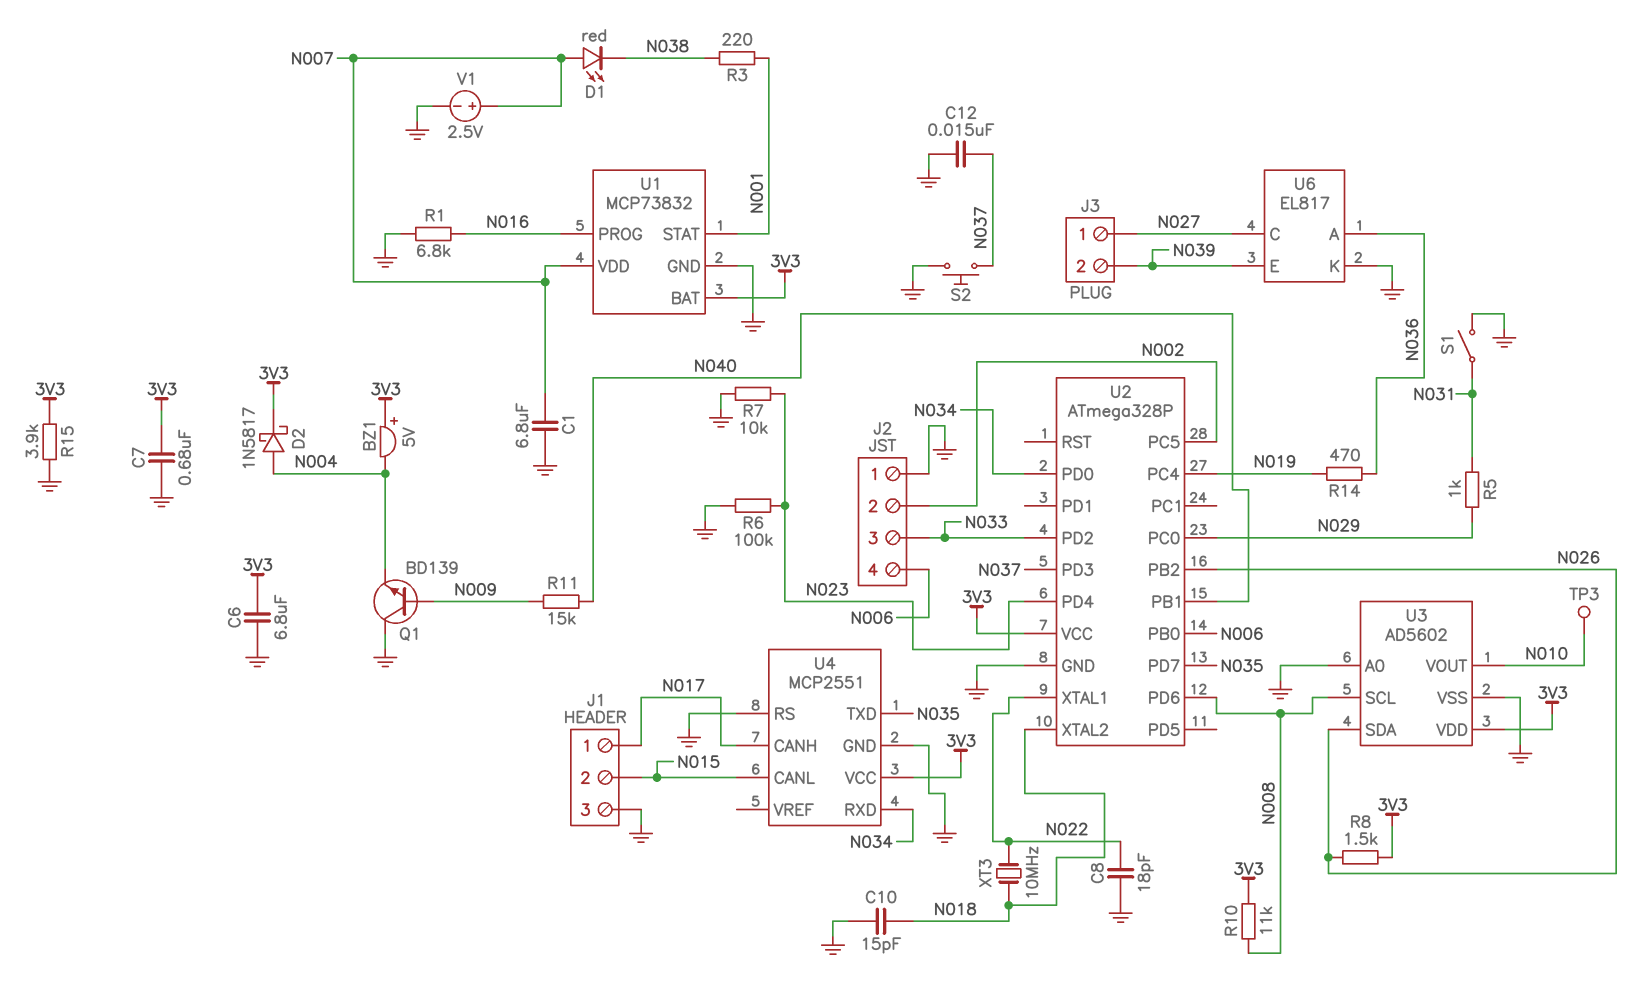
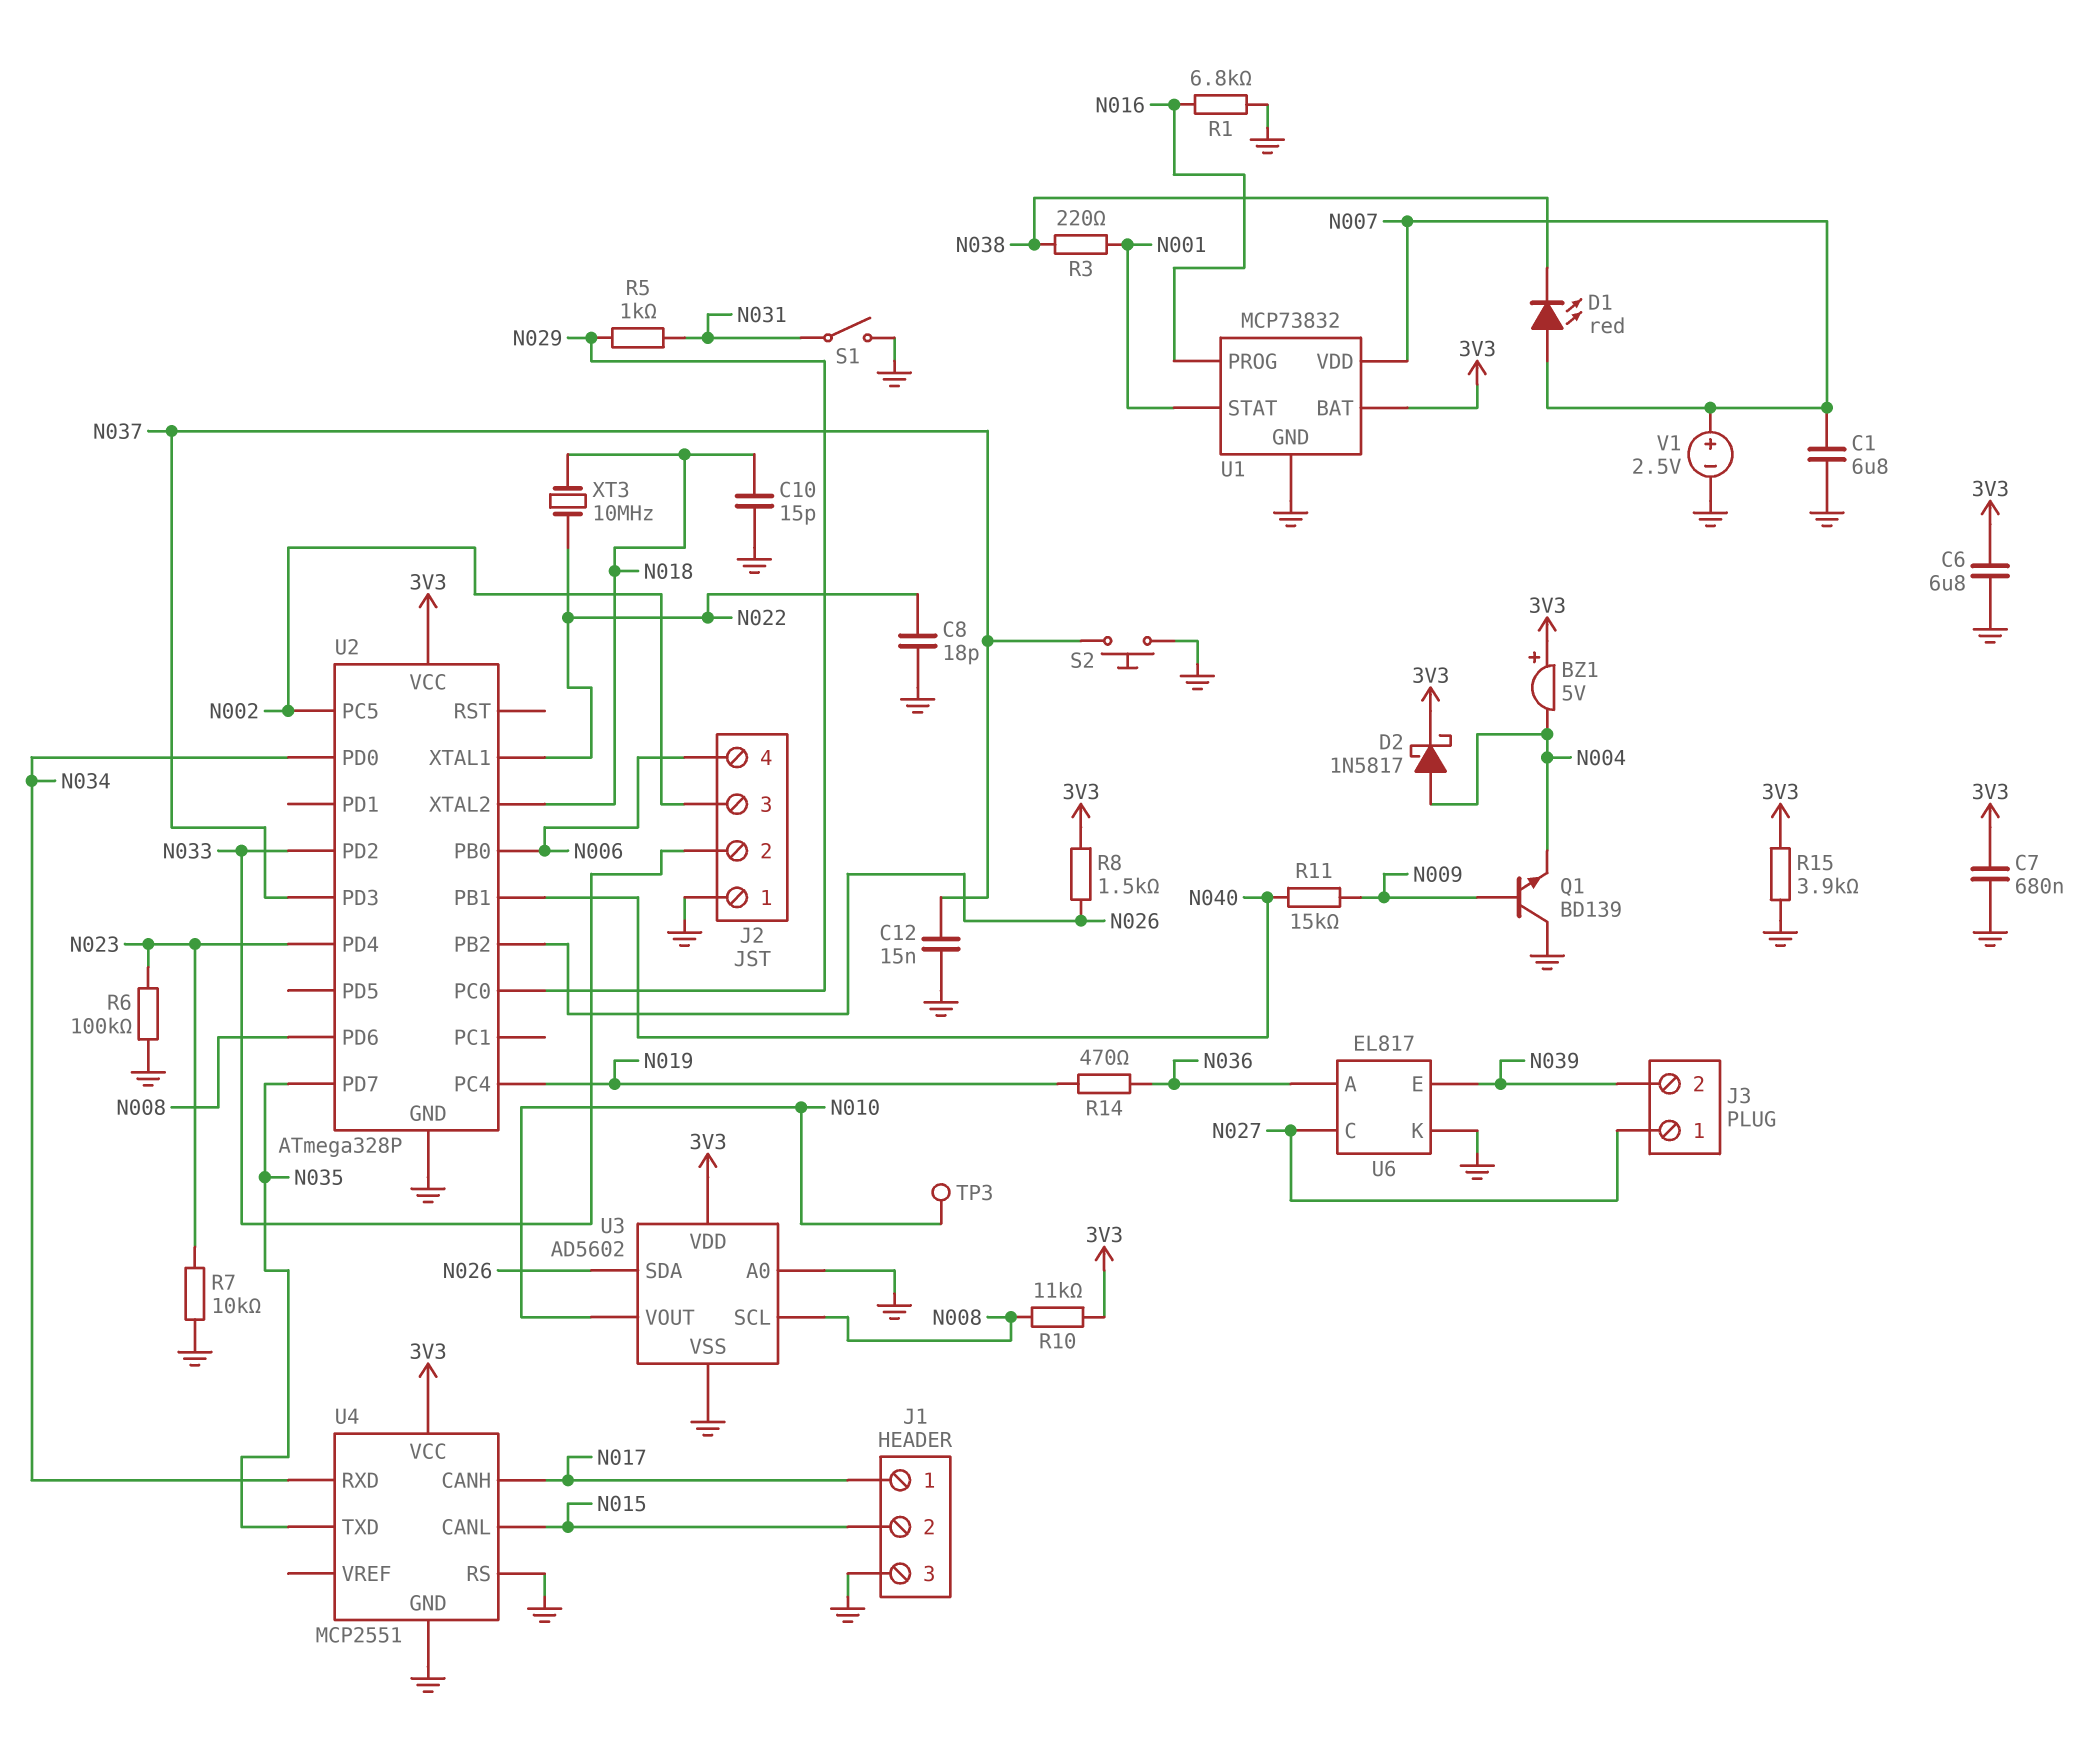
J2 pin 2: N002 -> N033
J2 pin 3: N033 -> N002

